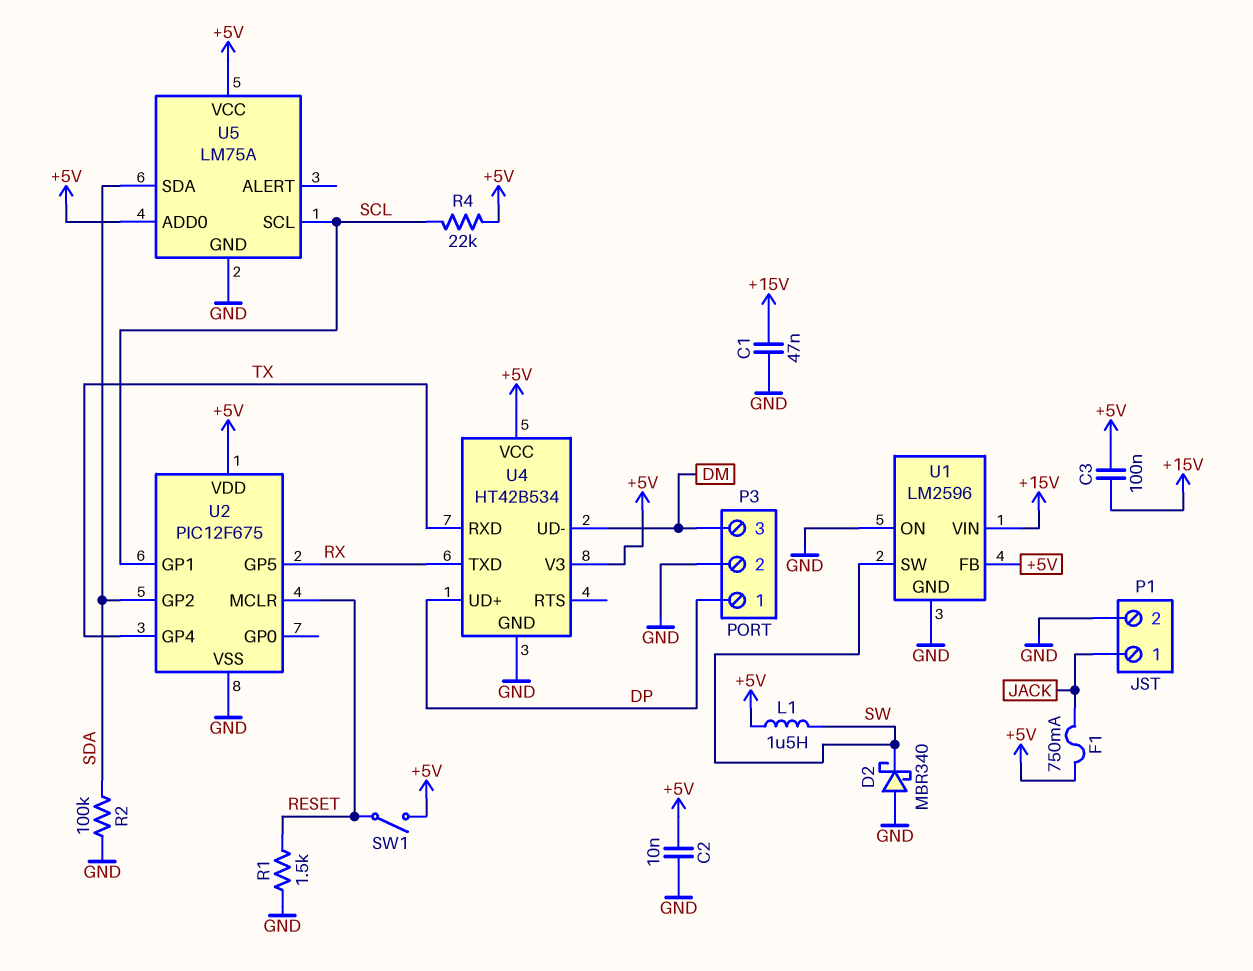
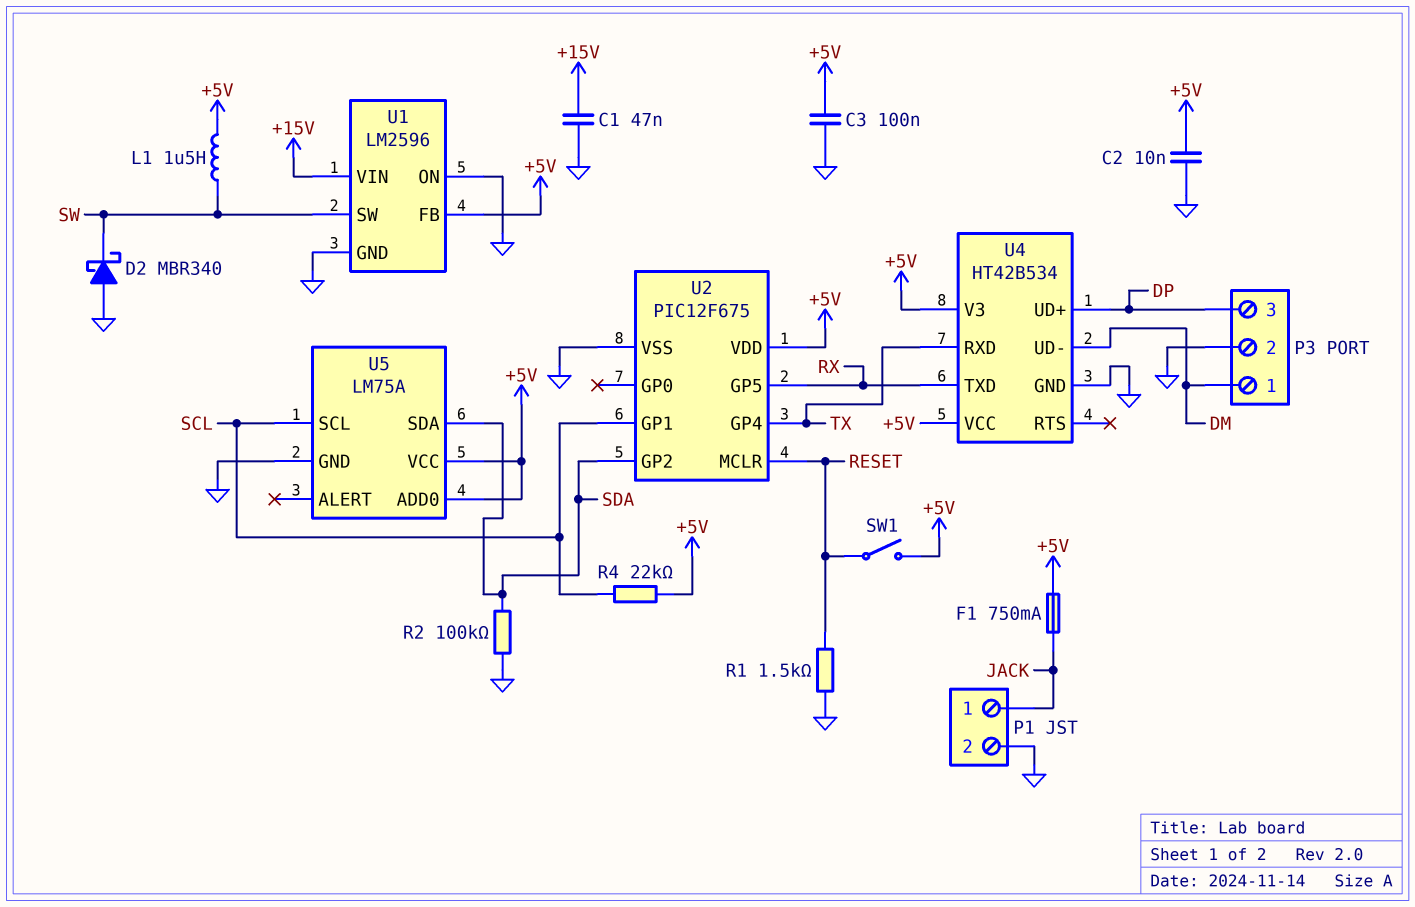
C3: 100nF (+5V, +15V) -> 100nF (+5V, GND)
P3 pin 1: DP -> DM
P3 pin 3: DM -> DP

